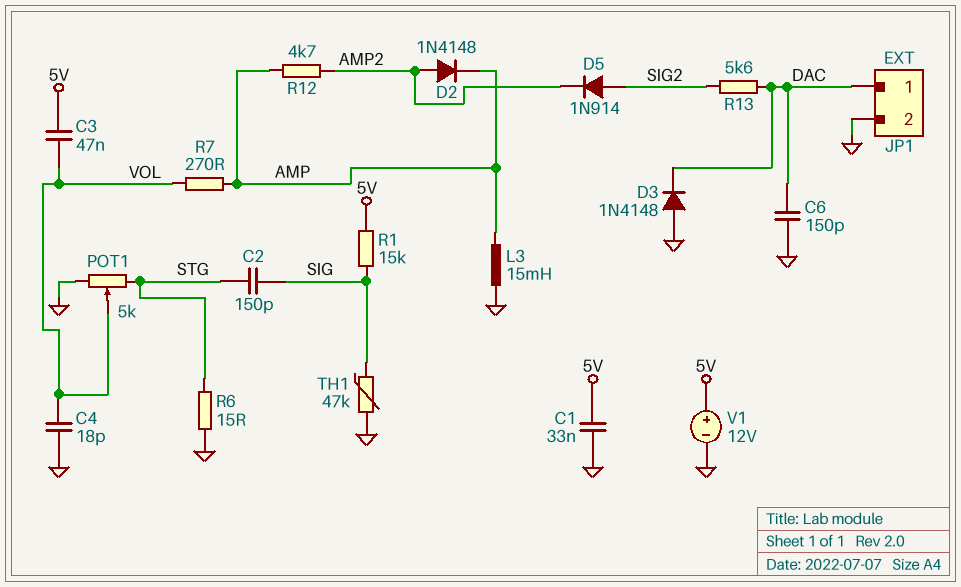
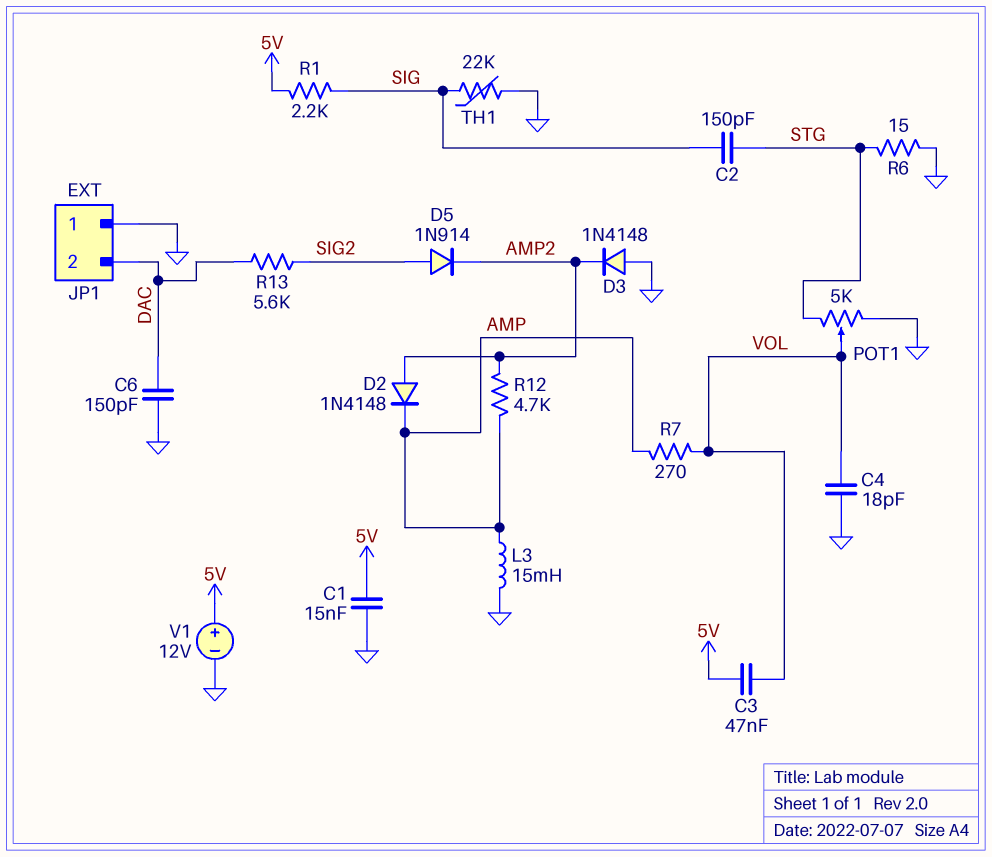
C1: 33nF (5V, GND) -> 15nF (5V, GND)
D3: diode 1N4148 (A GND, K DAC) -> diode 1N4148 (A GND, K AMP2)
JP1 pin 1: DAC -> GND
JP1 pin 2: GND -> DAC
R1: 15k (5V, SIG) -> 2.2k (5V, SIG)
TH1: 47k (GND, SIG) -> 22k (GND, SIG)

